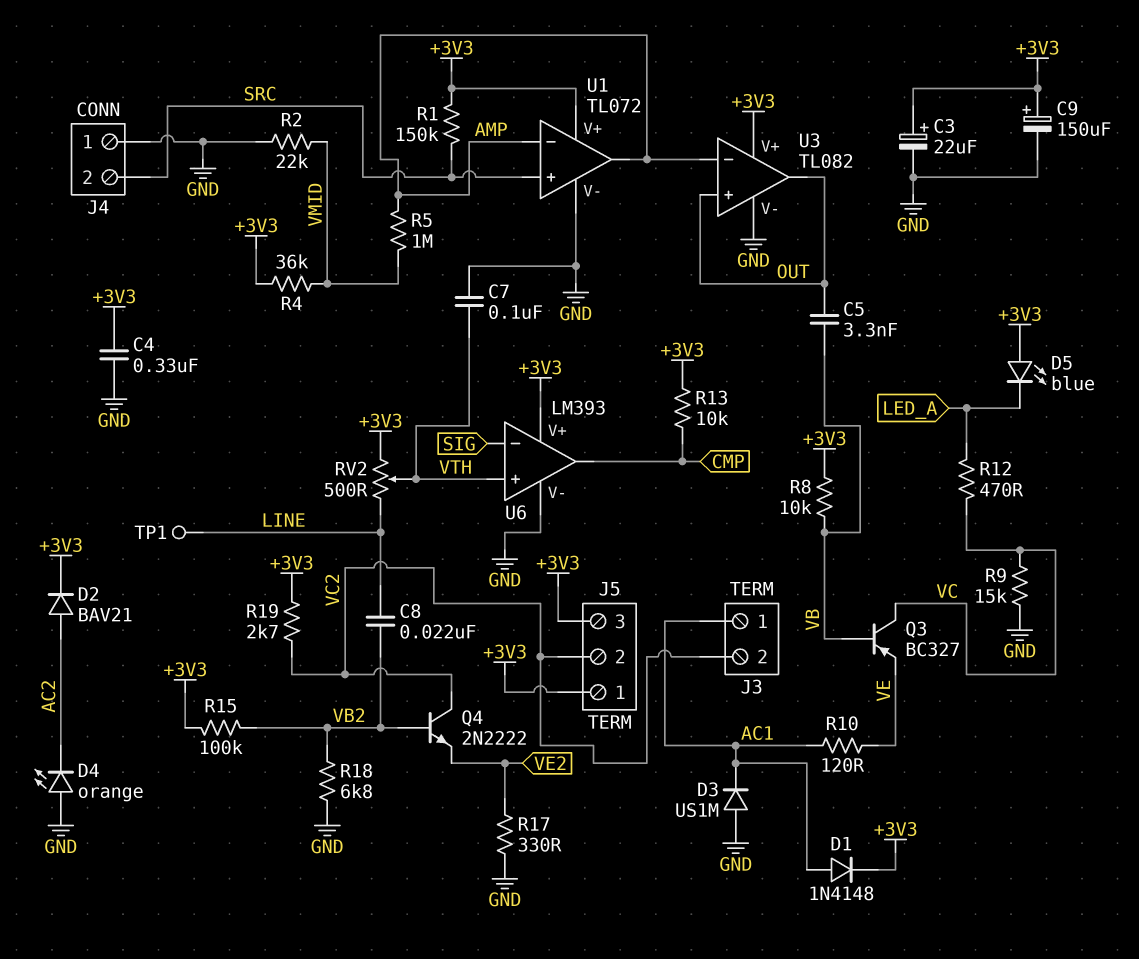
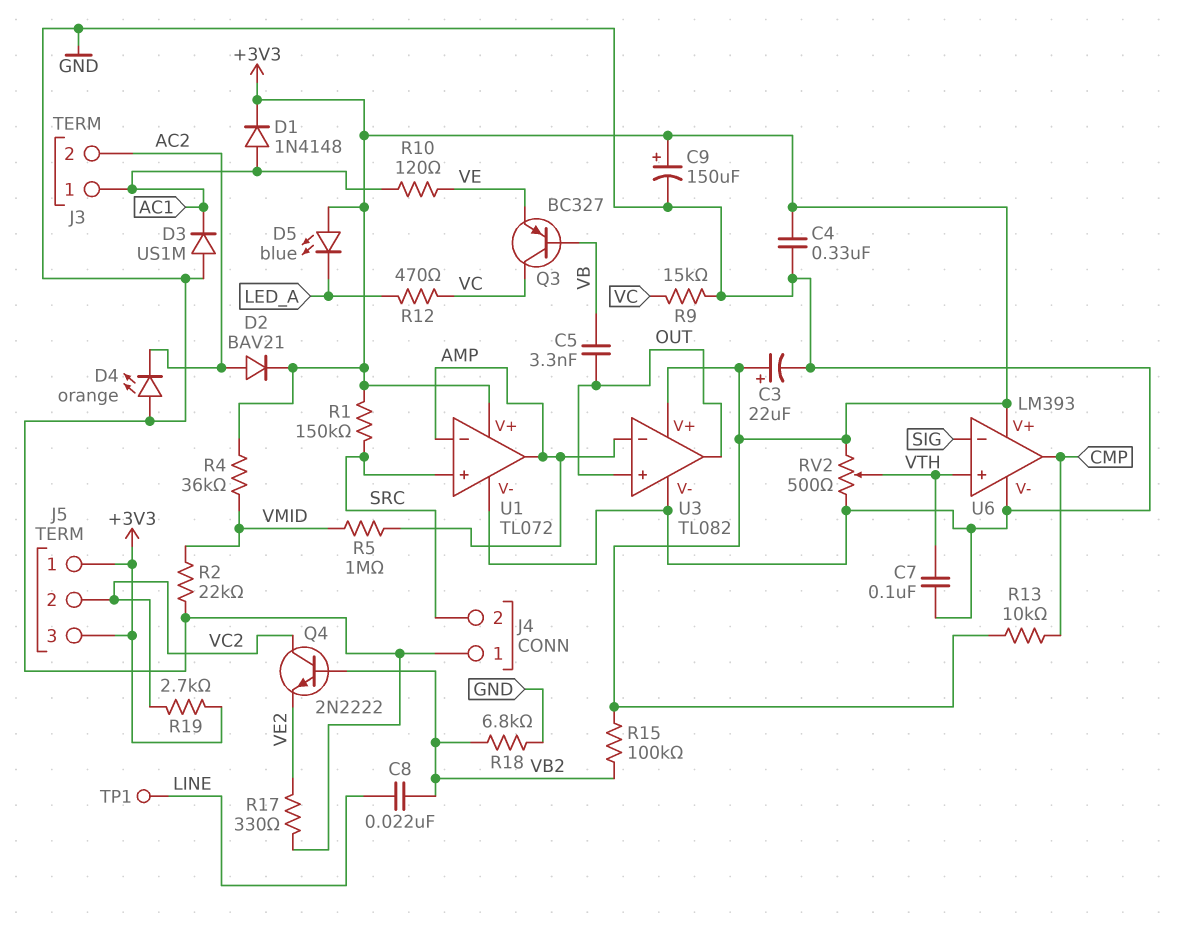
J3 pin 2: VC2 -> AC2
R8: 10k (+3V3, VB) -> none
RV2: 500 (+3V3, LINE, wiper VTH) -> 500 (+3V3, GND, wiper VTH)

